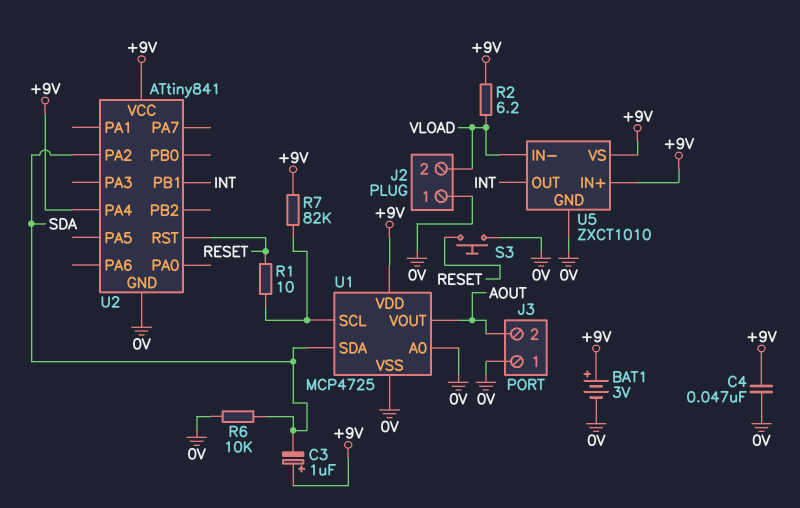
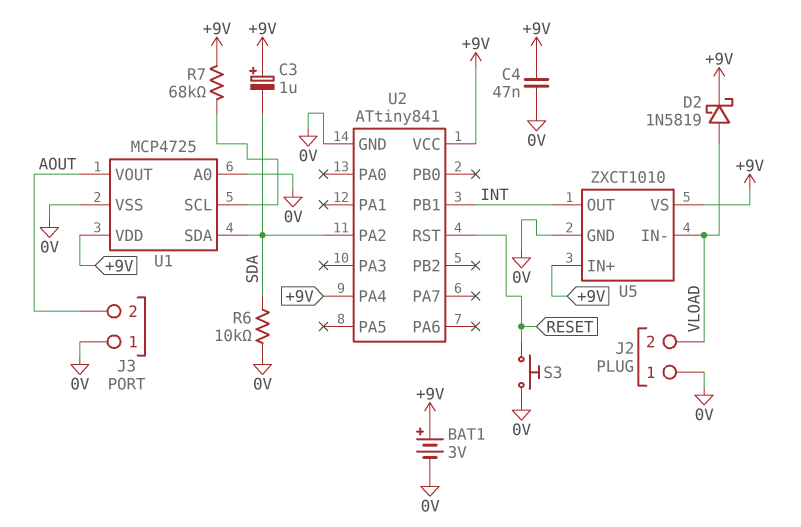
D2: none -> schottky 1N5819 (A VLOAD, K +9V)
R1: 10 (RESET, U1/SCL) -> none
R2: 6.2 (+9V, VLOAD) -> none
R7: 82k (+9V, U1/SCL) -> 68k (+9V, U1/SCL)

